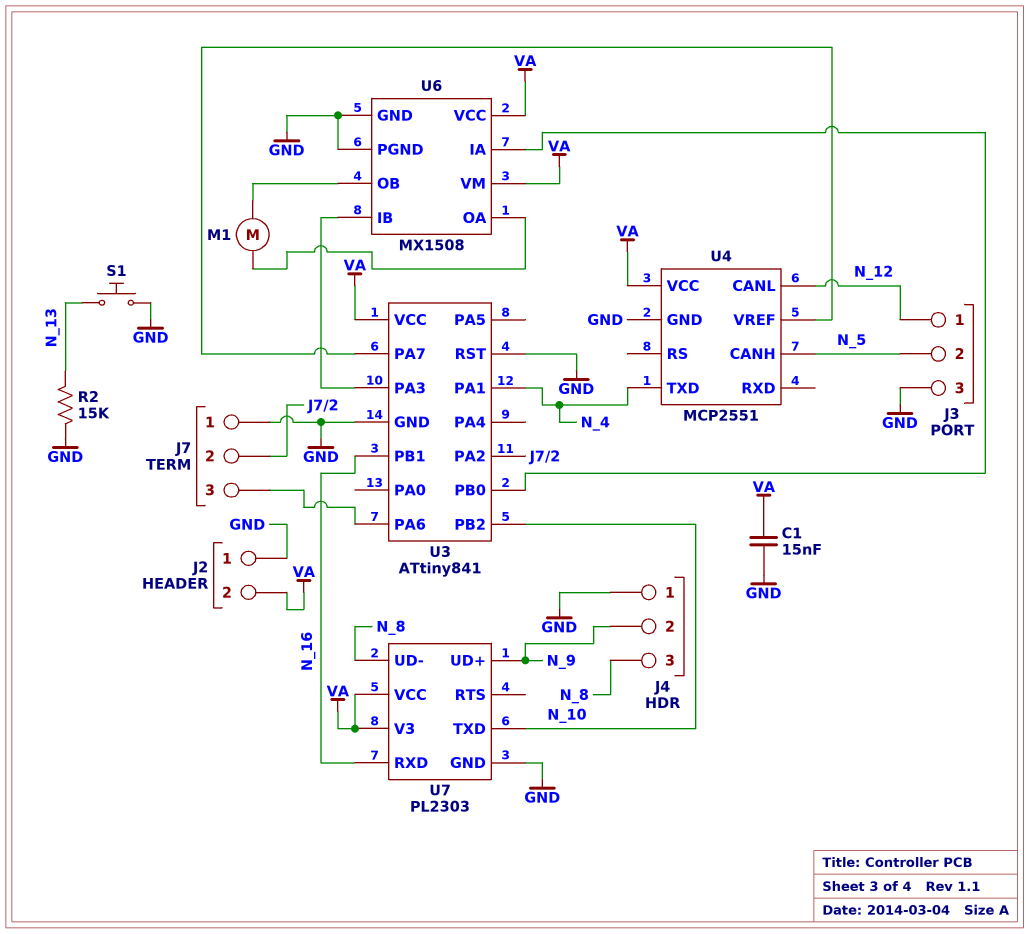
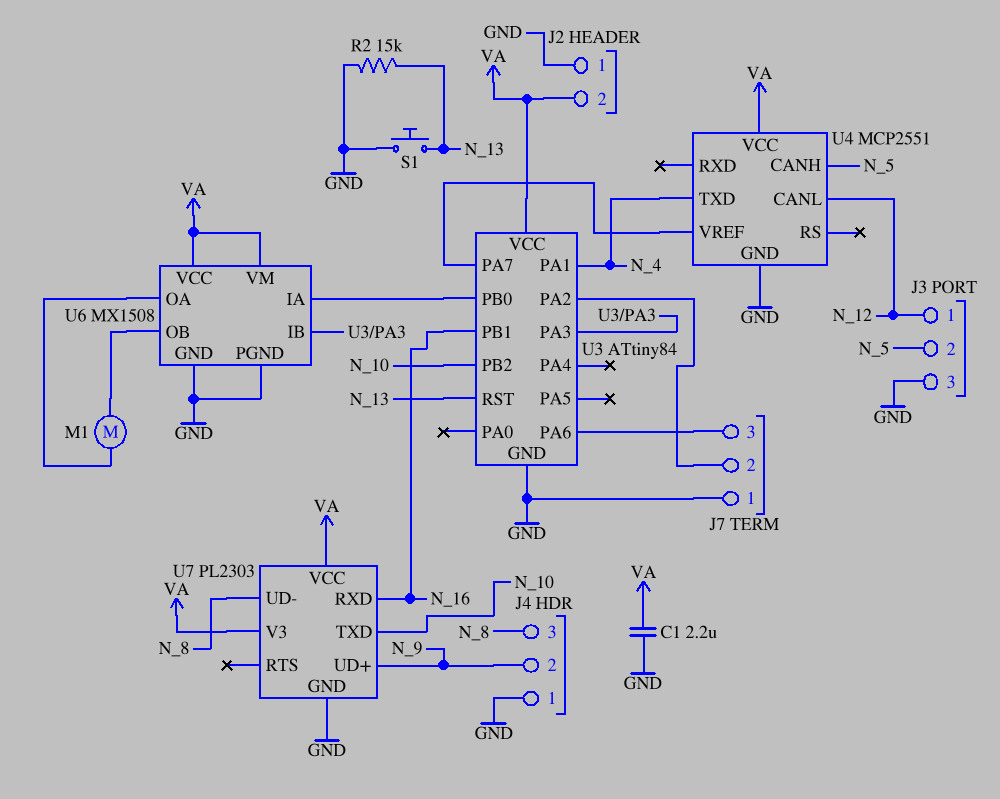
C1: 15nF (GND, VA) -> 2.2uF (GND, VA)
U3: ATtiny841 -> ATtiny84
U3 pin RST: GND -> N_13

